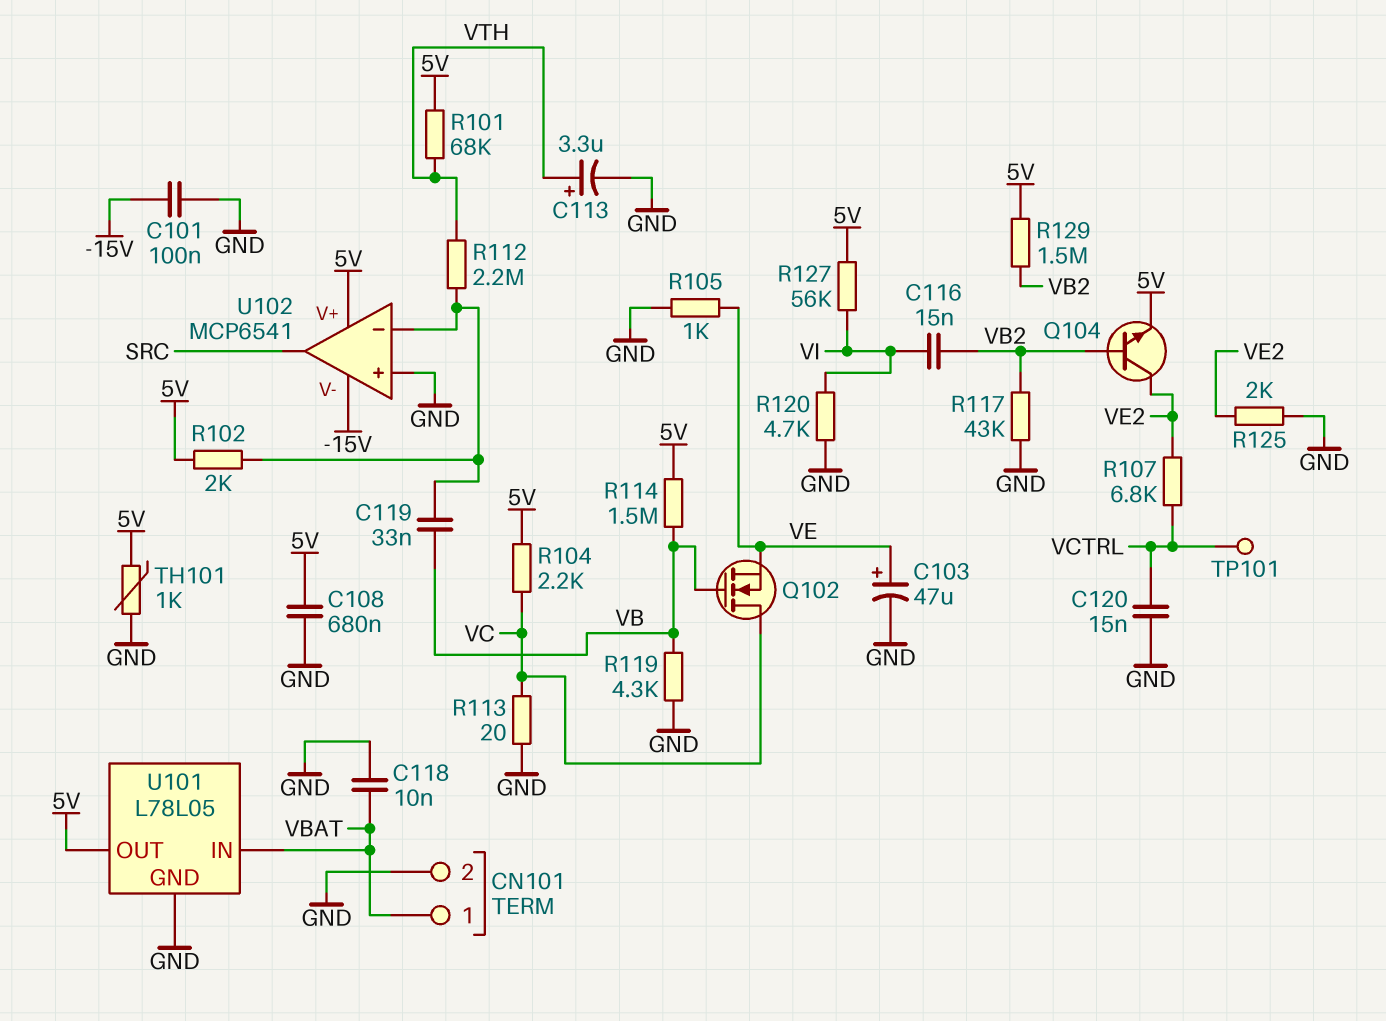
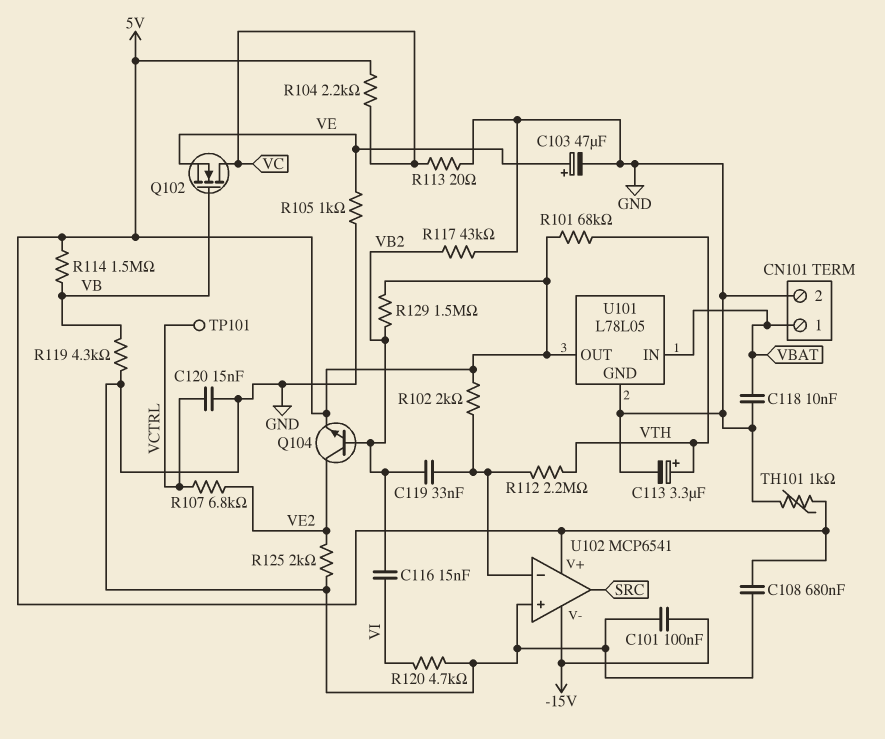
C119: 33nF (U102/in-, VB) -> 33nF (U102/in-, VB2)
R127: 56k (5V, VI) -> none

